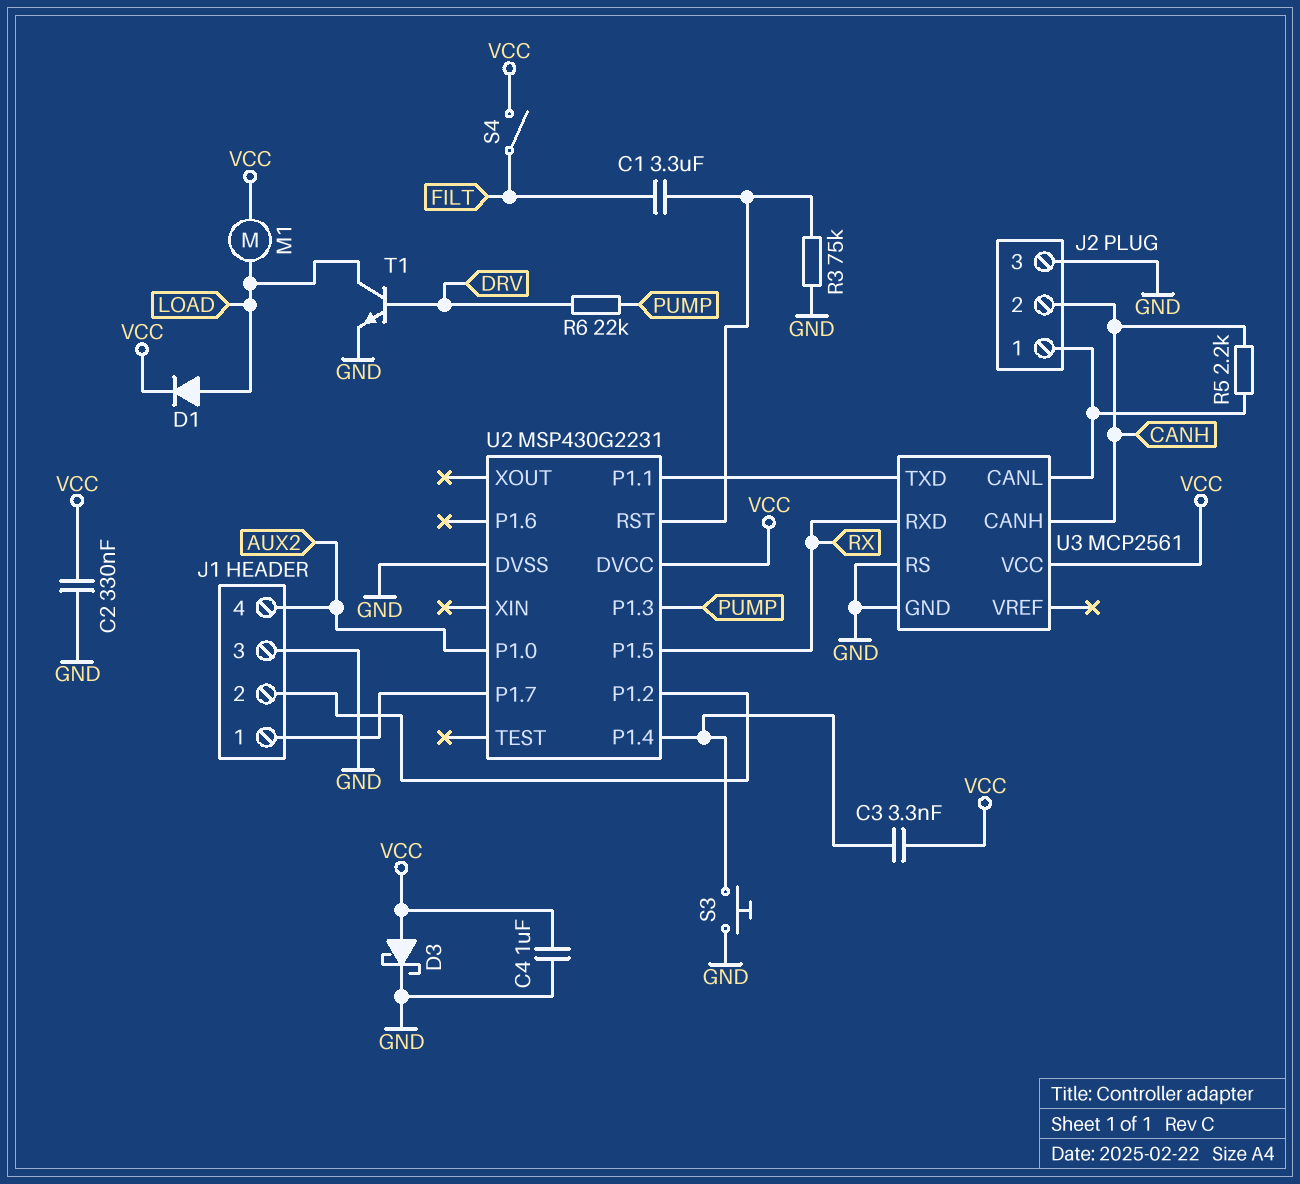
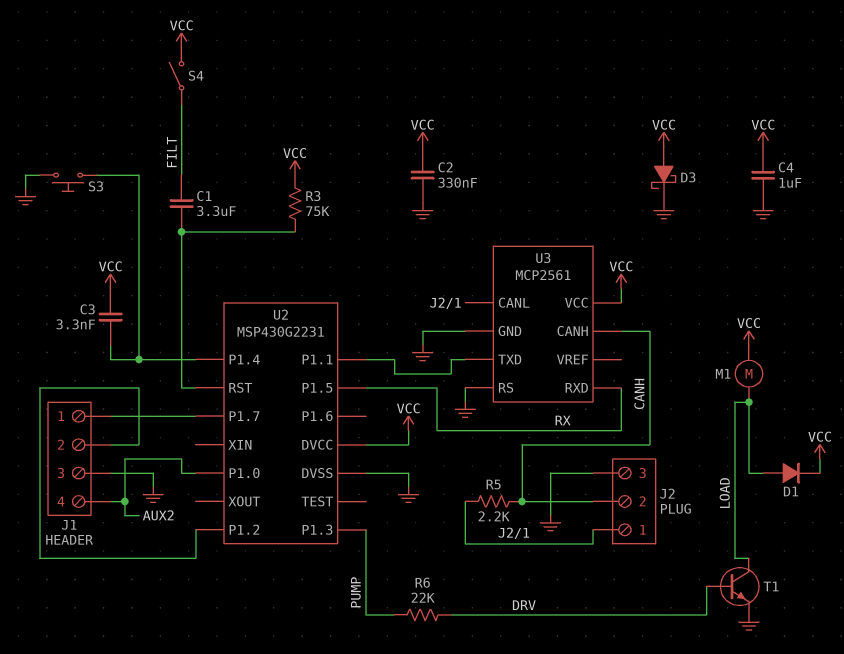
R3: 75k (GND, U2/RST) -> 75k (U2/RST, VCC)

